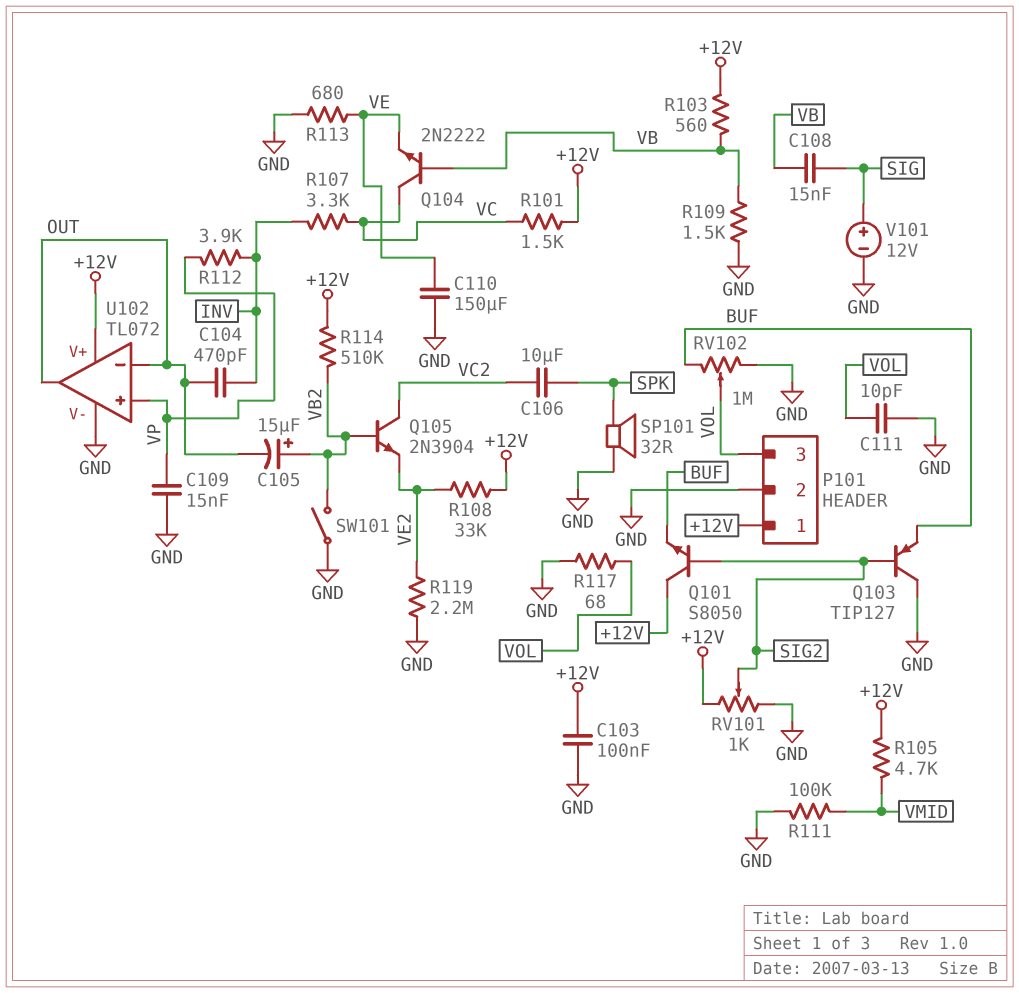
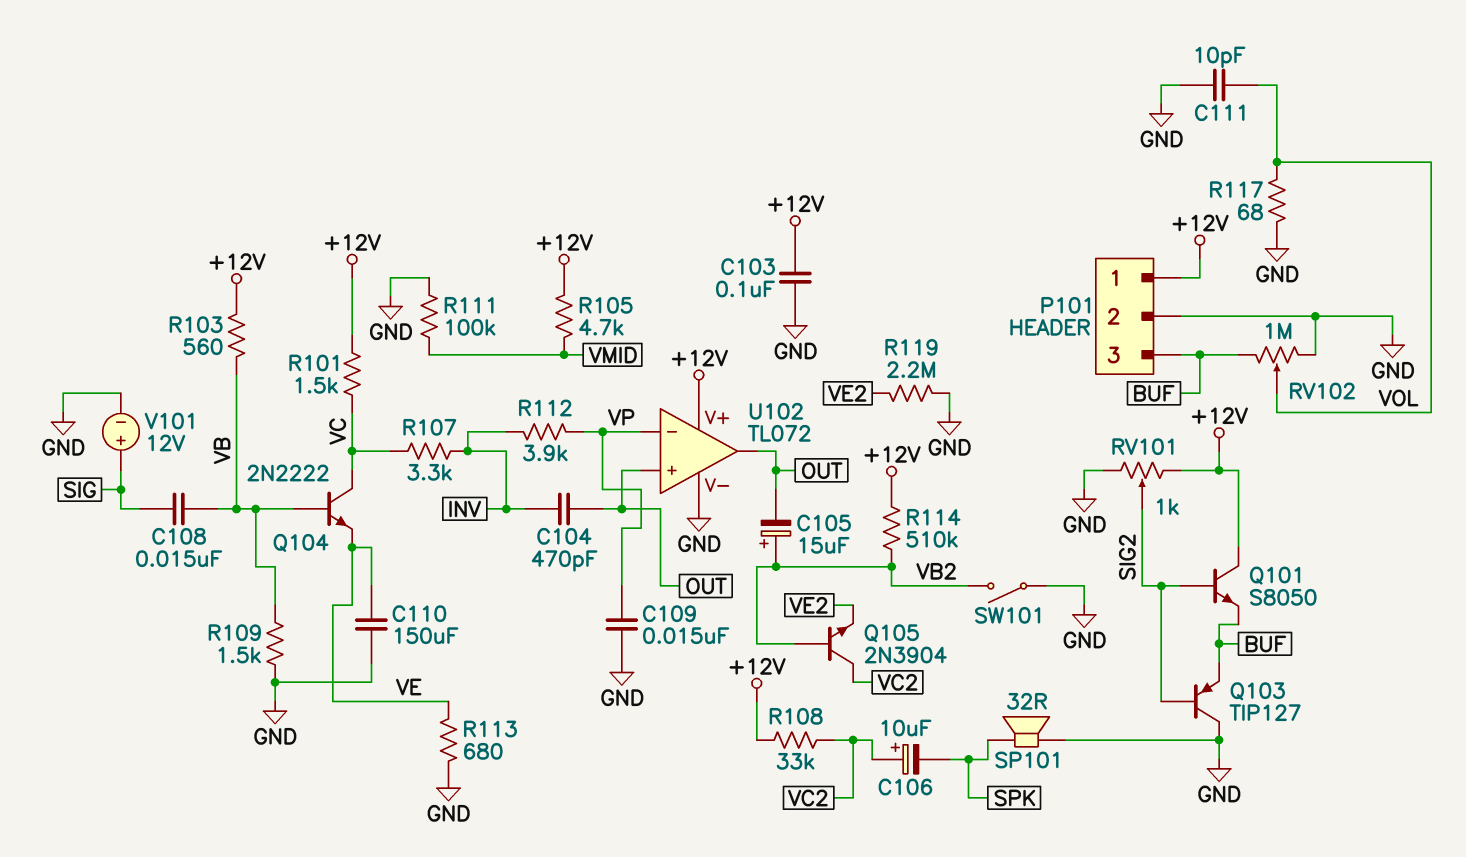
C106: 10uF (SPK, VC2) -> 10uF (plus VC2, minus SPK)
P101 pin 3: VOL -> BUF
R108: 33k (+12V, VE2) -> 33k (+12V, VC2)
U102 pin in+: VP -> OUT
U102 pin in-: OUT -> VP

